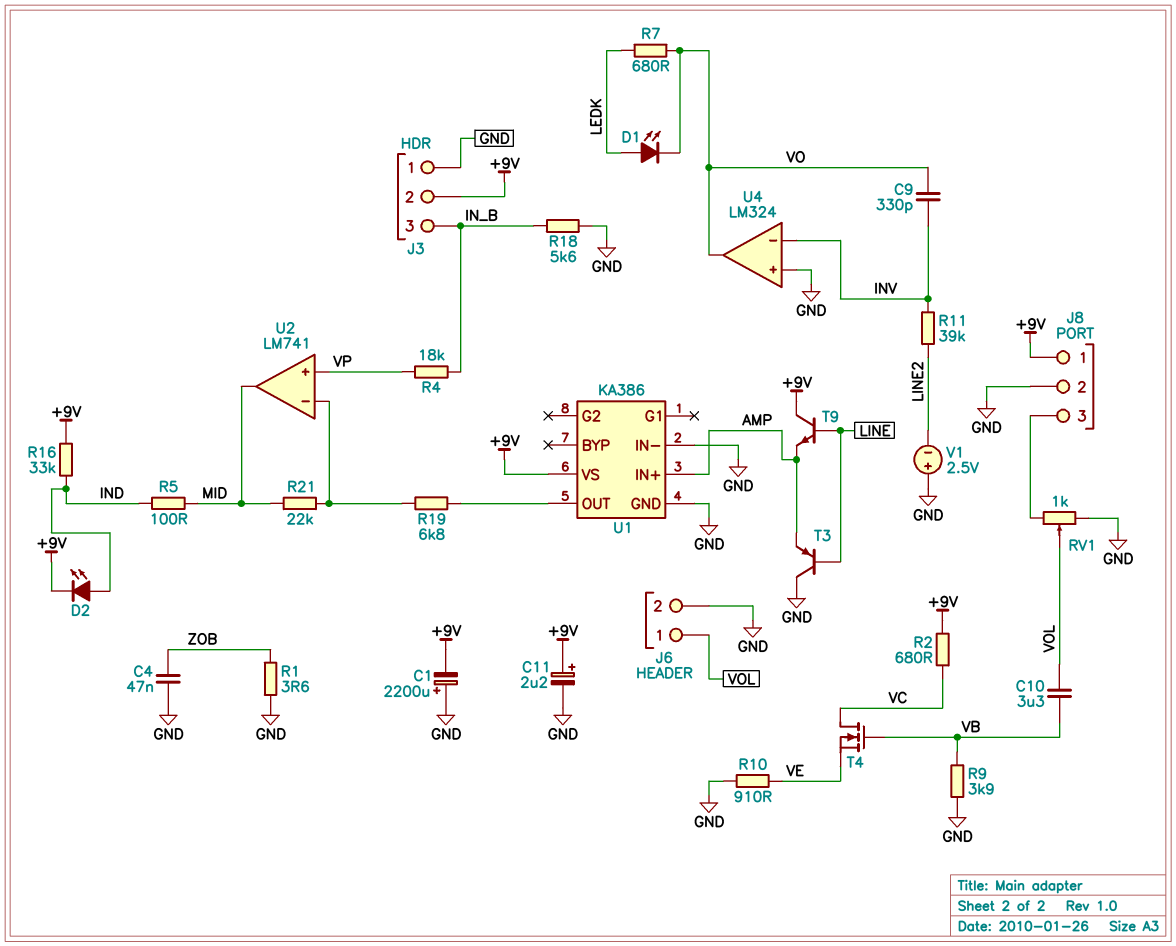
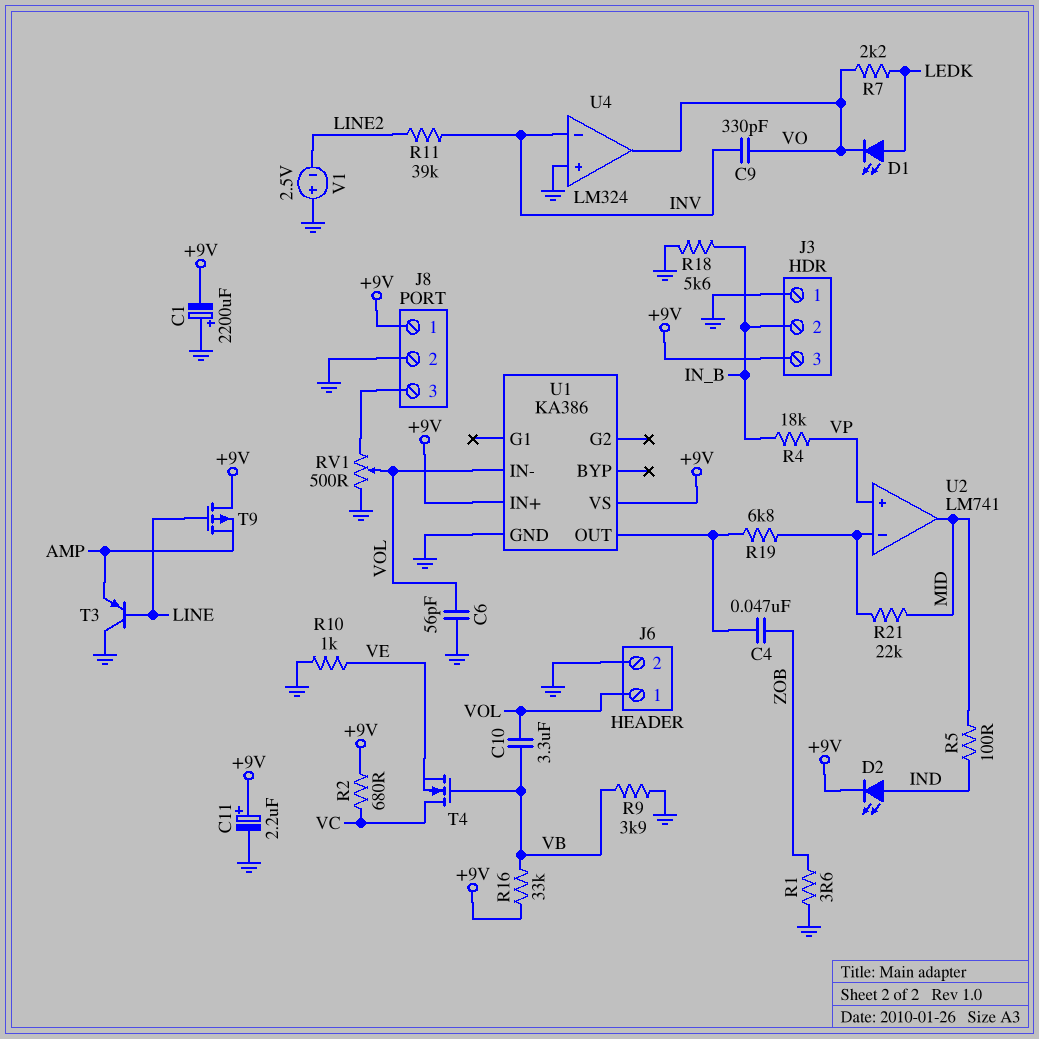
C4: 47nF (GND, ZOB) -> 47nF (U1/OUT, ZOB)
C6: none -> 56pF (GND, VOL)
J3 pin 2: +9V -> IN_B
J3 pin 3: IN_B -> +9V
R7: 680 (LEDK, VO) -> 2.2k (LEDK, VO)
R10: 910 (GND, VE) -> 1k (GND, VE)
R16: 33k (+9V, IND) -> 33k (+9V, VB)
RV1: 1k (GND, J8/3, wiper VOL) -> 500 (GND, J8/3, wiper VOL)
T9: NPN (B LINE, C +9V, E AMP) -> PMOS (G LINE, D +9V, S AMP)
U1 pin IN+: AMP -> +9V
U1 pin IN-: GND -> VOL

